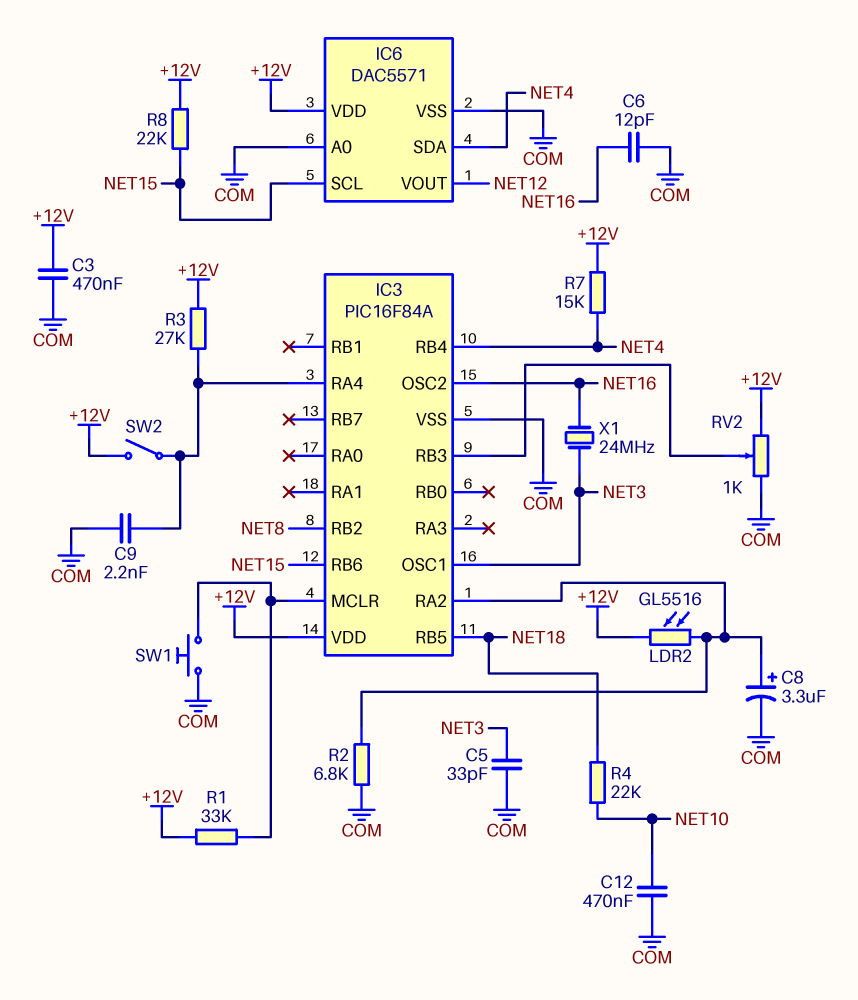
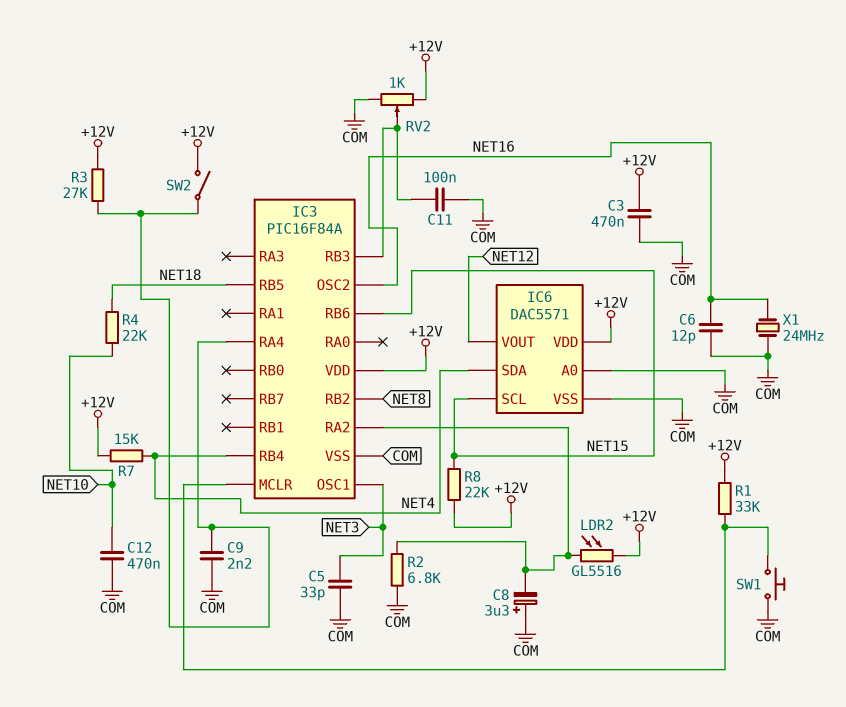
C8: 3.3uF (plus IC3/RA2, minus COM) -> 3.3uF (plus COM, minus IC3/RA2)
C11: none -> 100nF (COM, IC3/RB3)
X1: 24MHz (NET3, NET16) -> 24MHz (COM, NET16)

